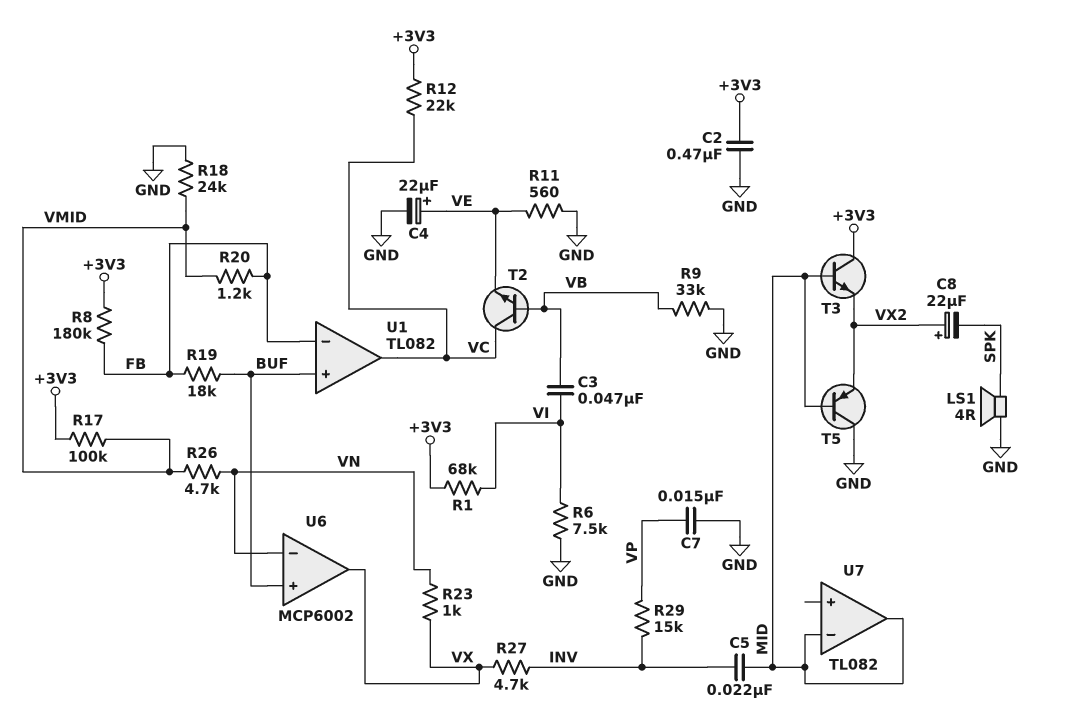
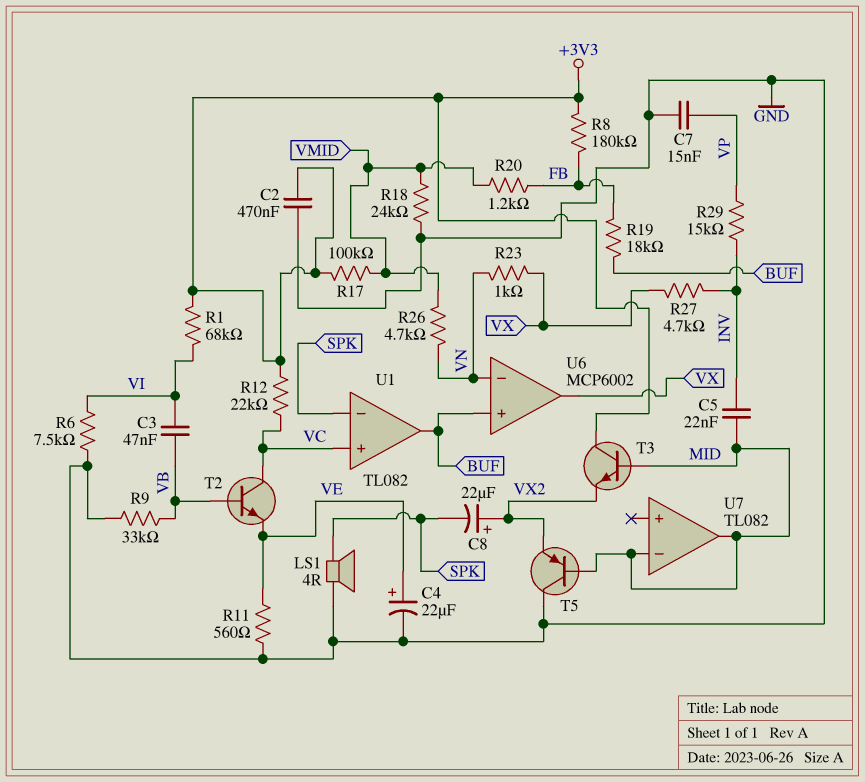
U1 pin in+: BUF -> VC
U1 pin in-: FB -> SPK
U1 pin out: VC -> BUF

